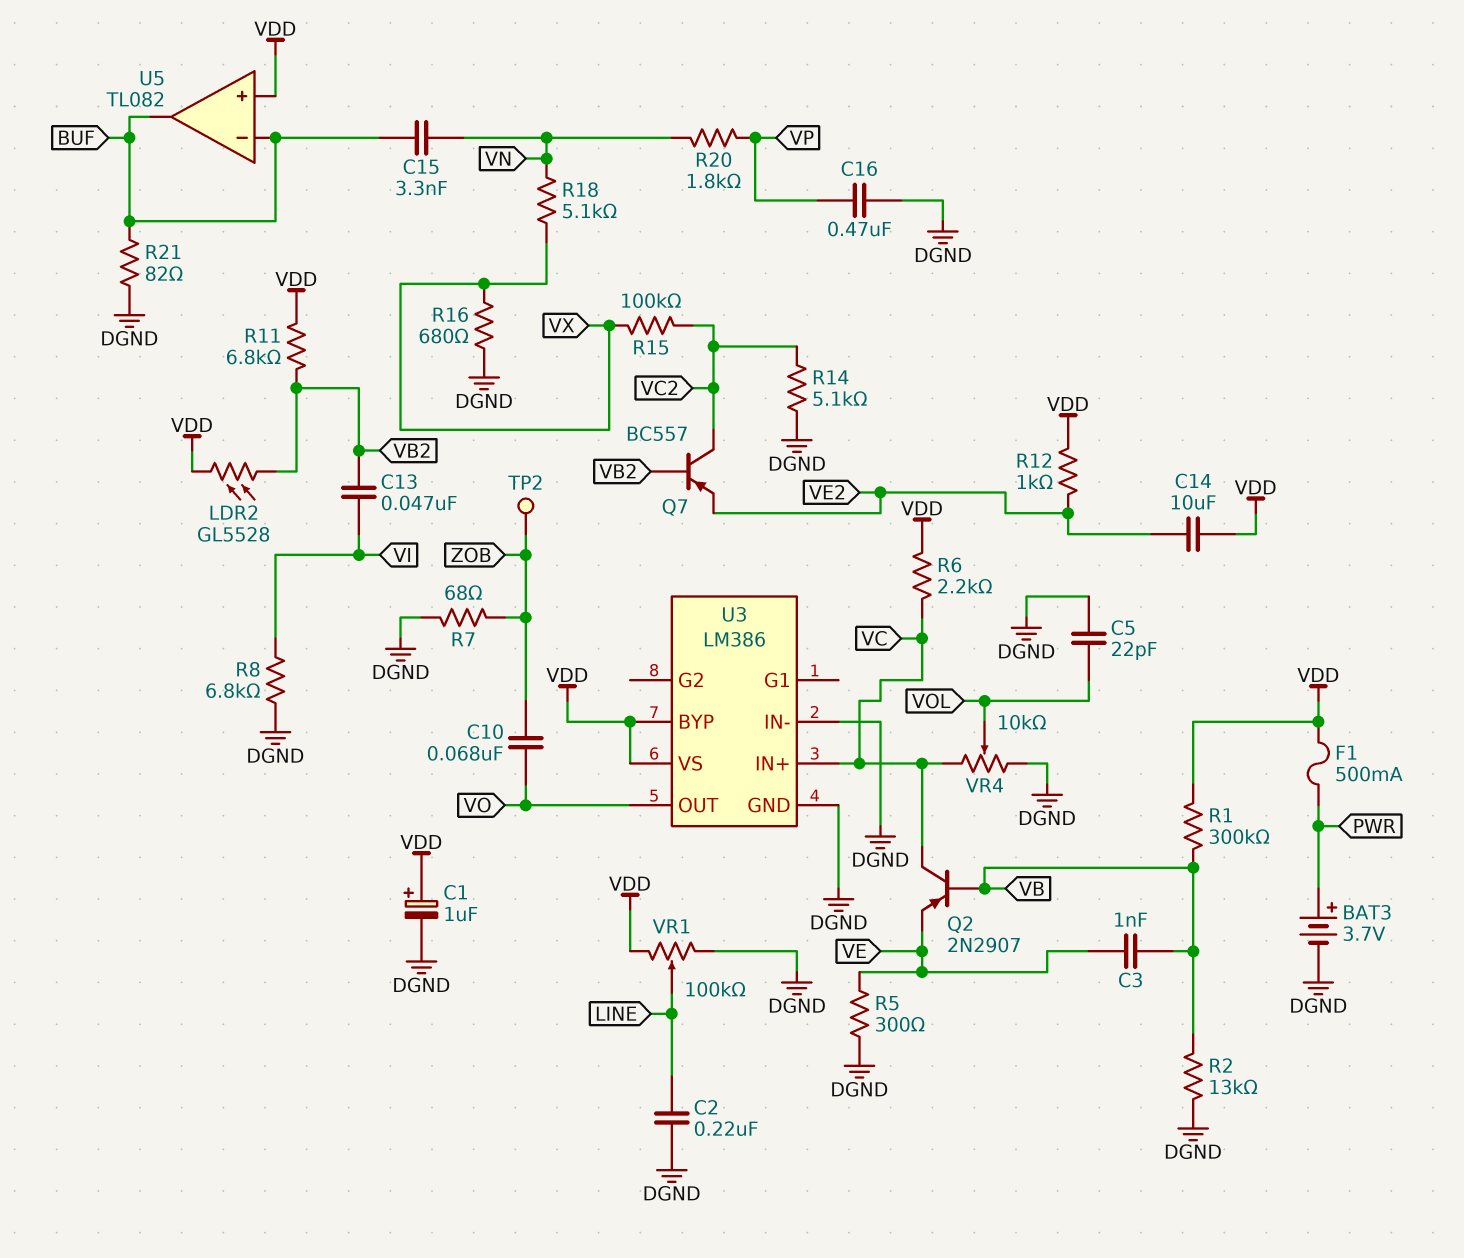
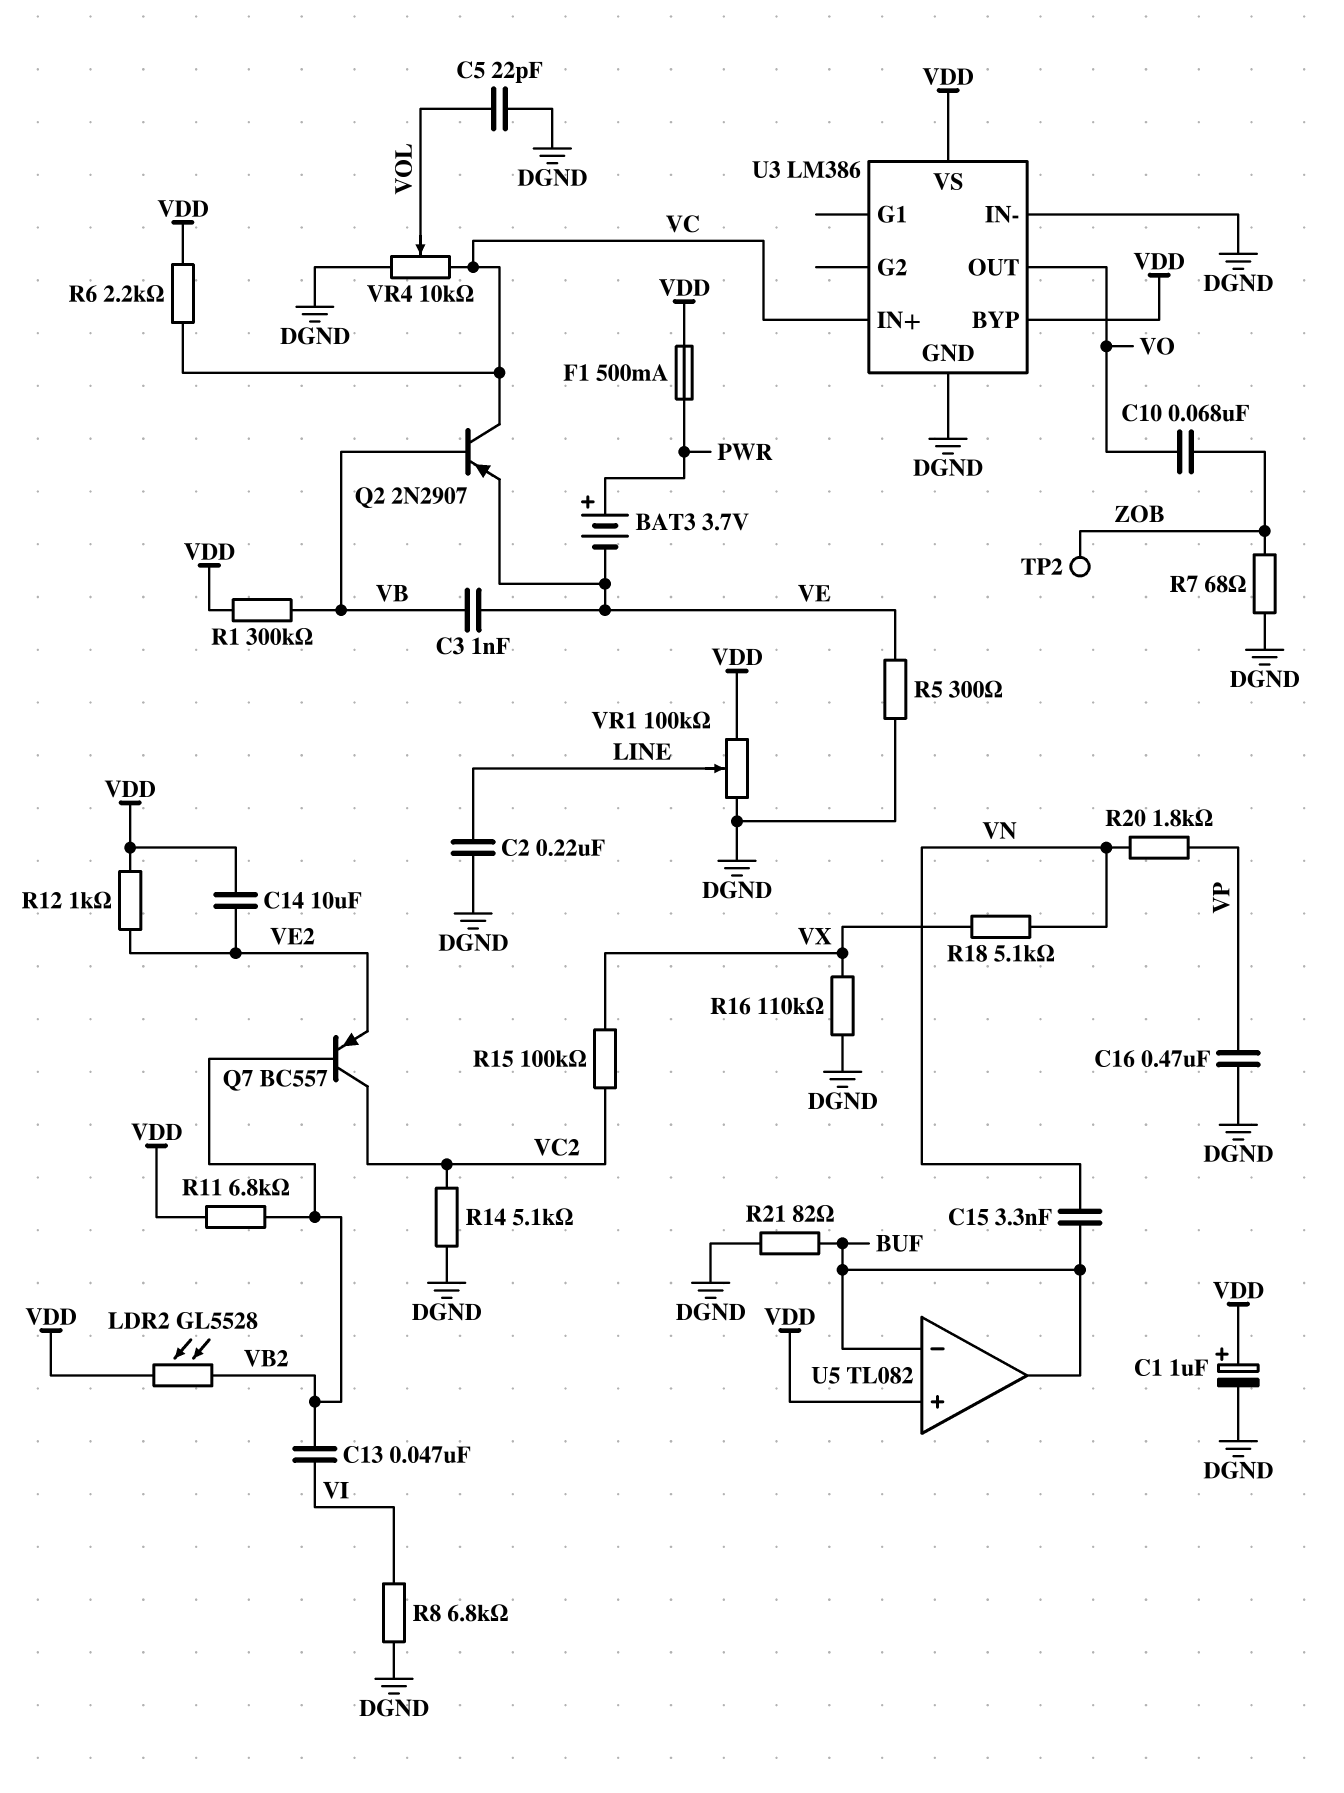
BAT3: 3.7V (plus PWR, minus DGND) -> 3.7V (plus PWR, minus VE)
R2: 13k (DGND, VB) -> none
R16: 680 (DGND, VX) -> 110k (DGND, VX)

